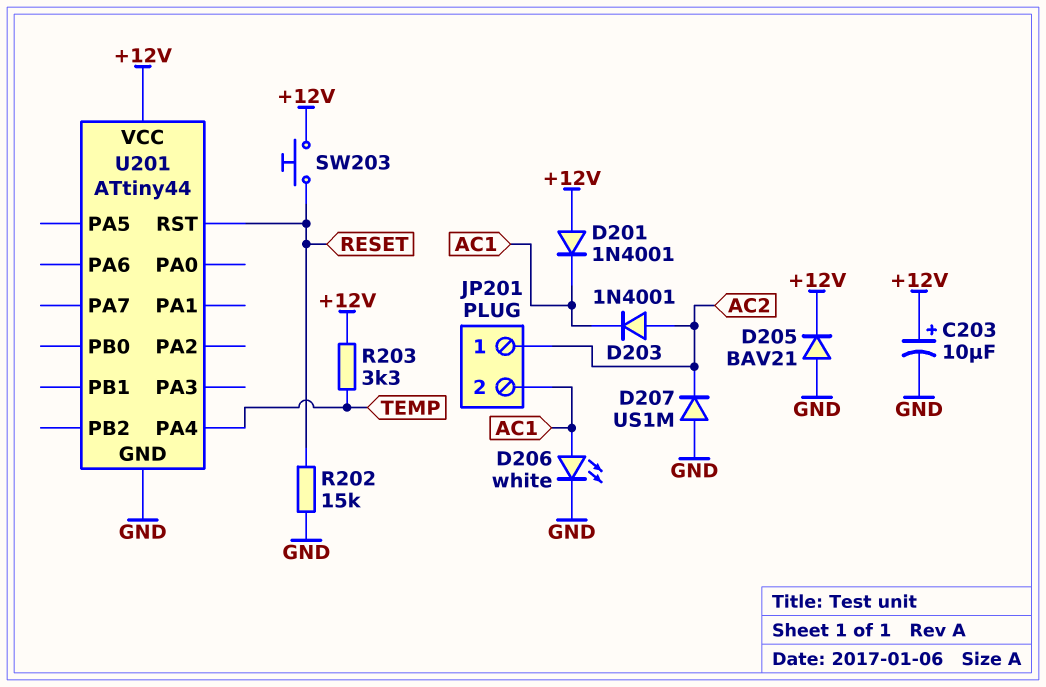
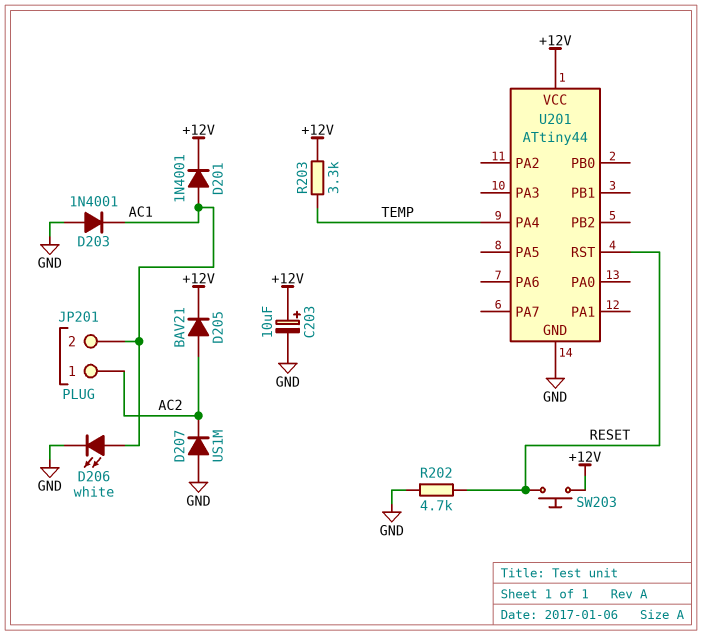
D201: diode 1N4001 (A +12V, K AC1) -> diode 1N4001 (A AC1, K +12V)
D203: diode 1N4001 (A AC2, K AC1) -> diode 1N4001 (A GND, K AC1)
D205: diode BAV21 (A GND, K +12V) -> diode BAV21 (A AC2, K +12V)
R202: 15k (GND, RESET) -> 4.7k (GND, RESET)

